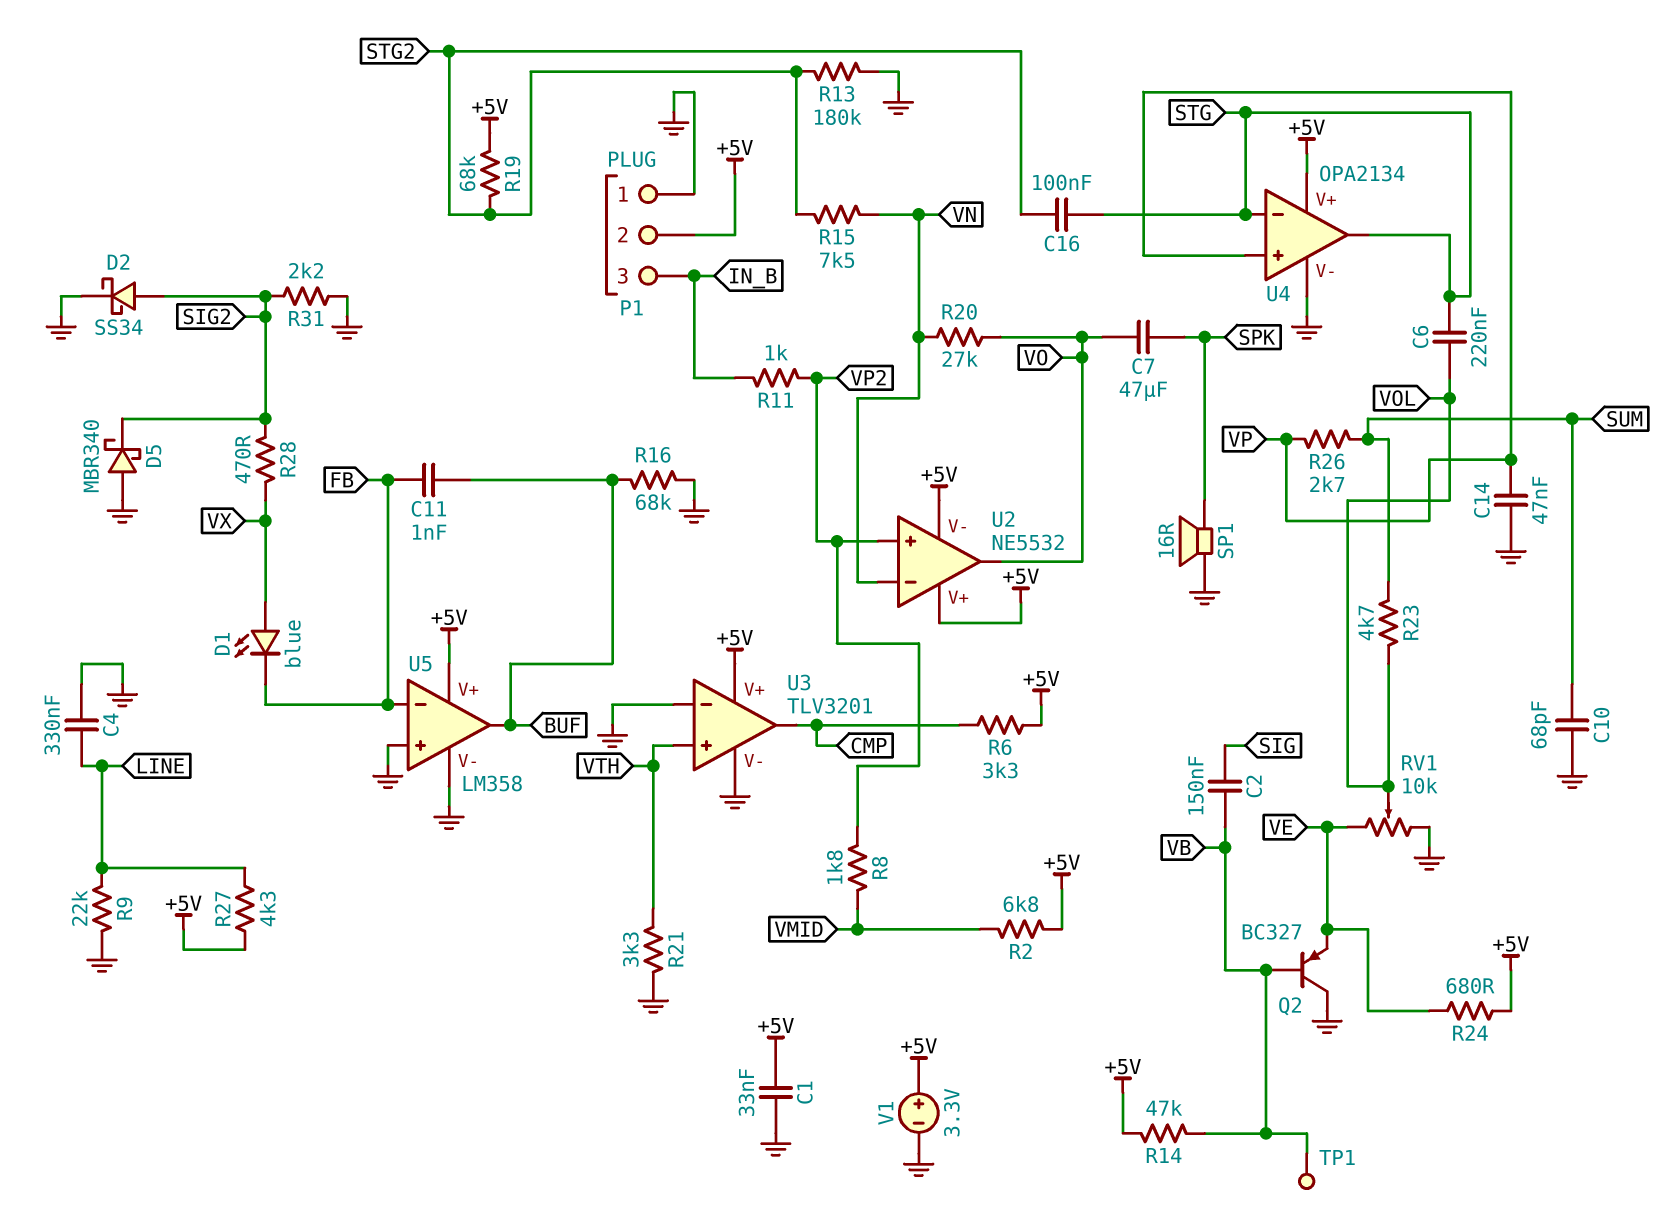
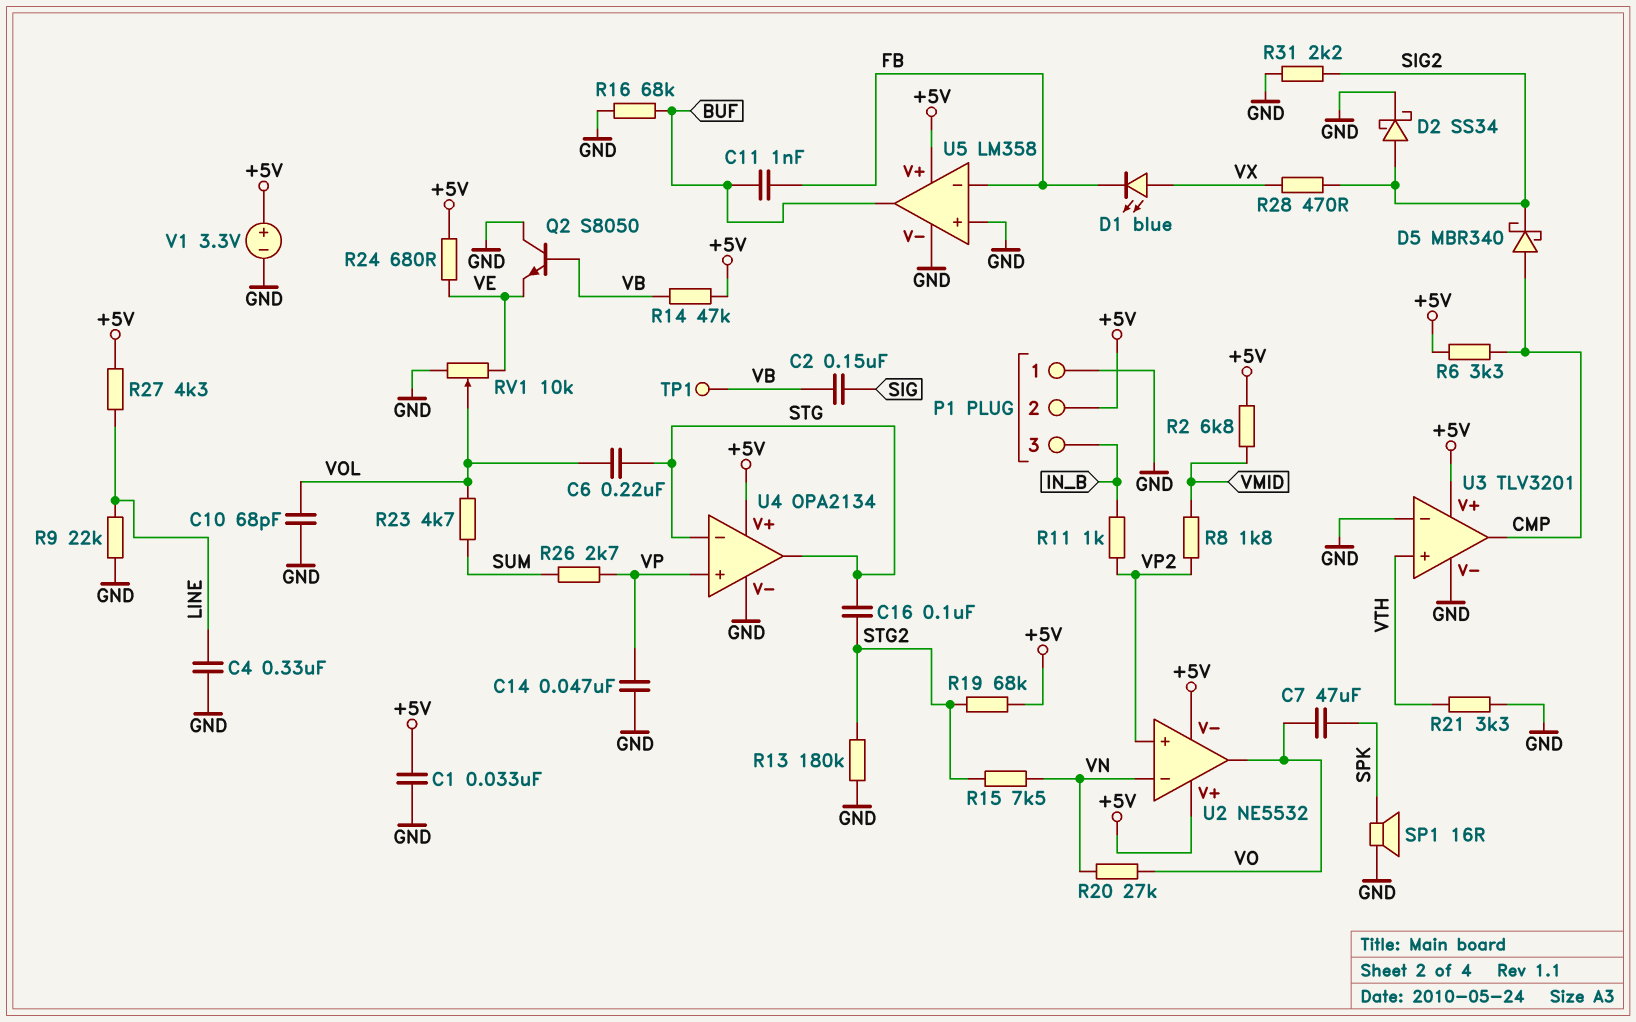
C10: 68pF (GND, SUM) -> 68pF (GND, VOL)
D5: schottky MBR340 (A GND, K SIG2) -> schottky MBR340 (A CMP, K SIG2)
Q2: PNP BC327 (B VB, C GND, E VE) -> NPN S8050 (B VB, C GND, E VE)

